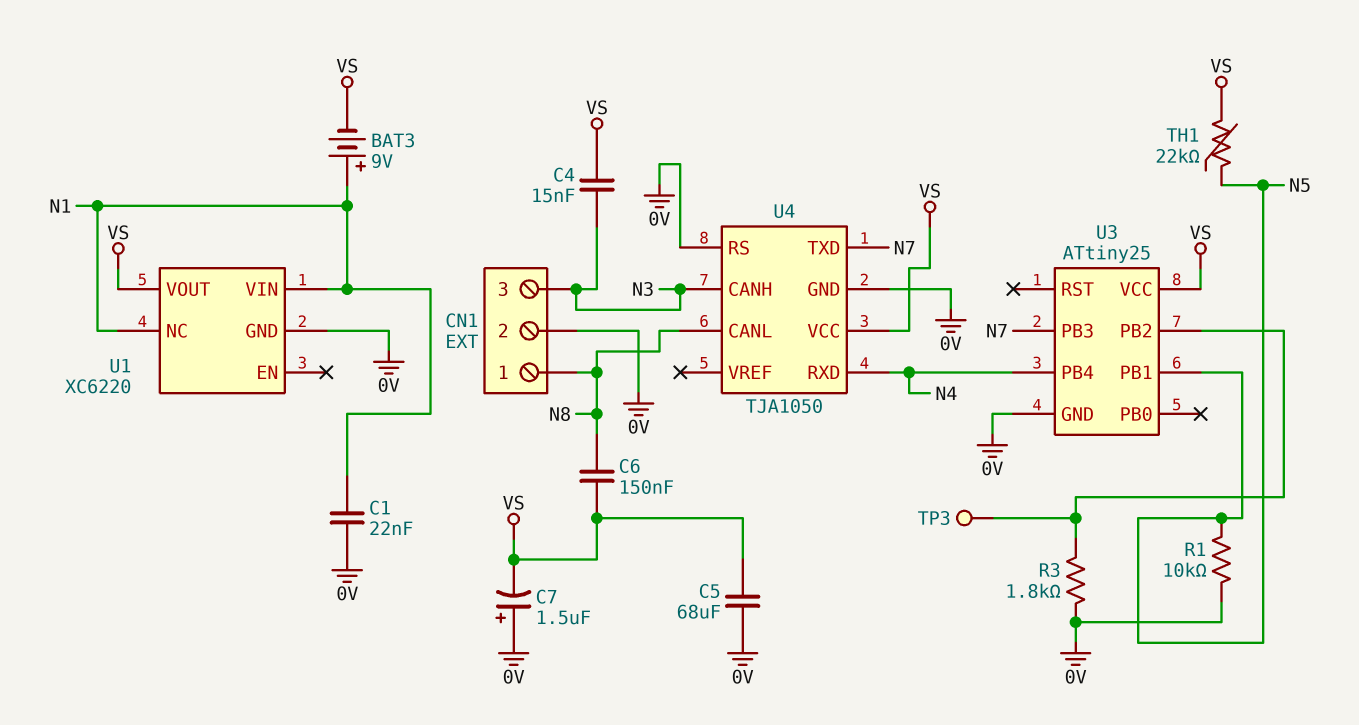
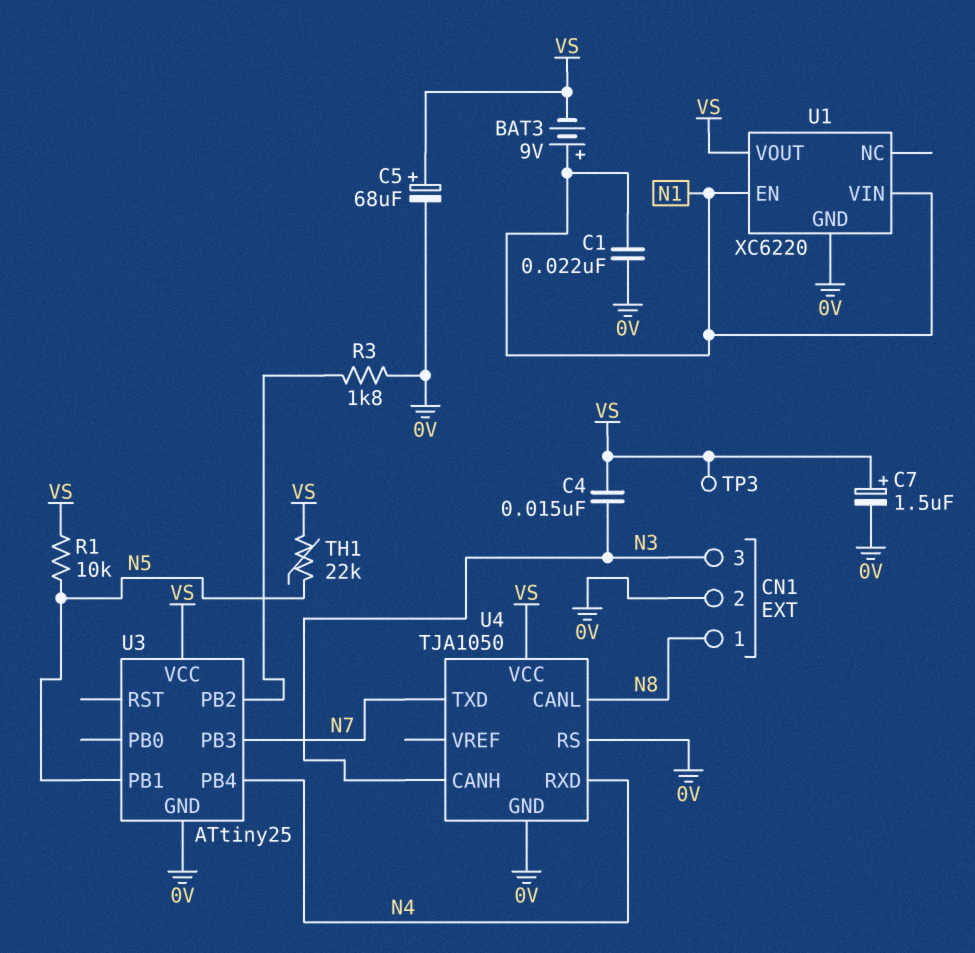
C5: 68uF (0V, VS) -> 68uF (plus VS, minus 0V)
C6: 150nF (N8, VS) -> none
C7: 1.5uF (plus 0V, minus VS) -> 1.5uF (plus VS, minus 0V)
R1: 10k (0V, N5) -> 10k (N5, VS)
TP3: test point (U3/PB2) -> test point (VS)
U1 pin EN: none -> N1
U1 pin NC: N1 -> none

